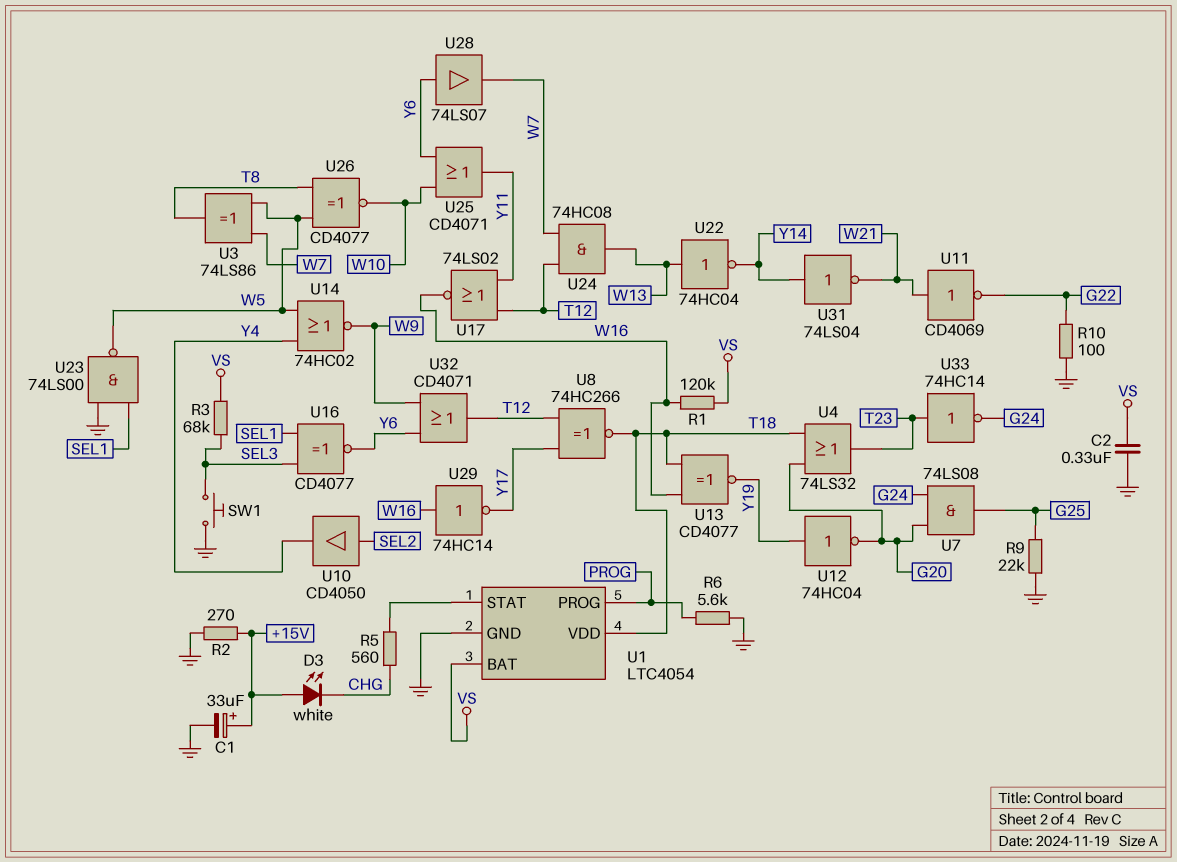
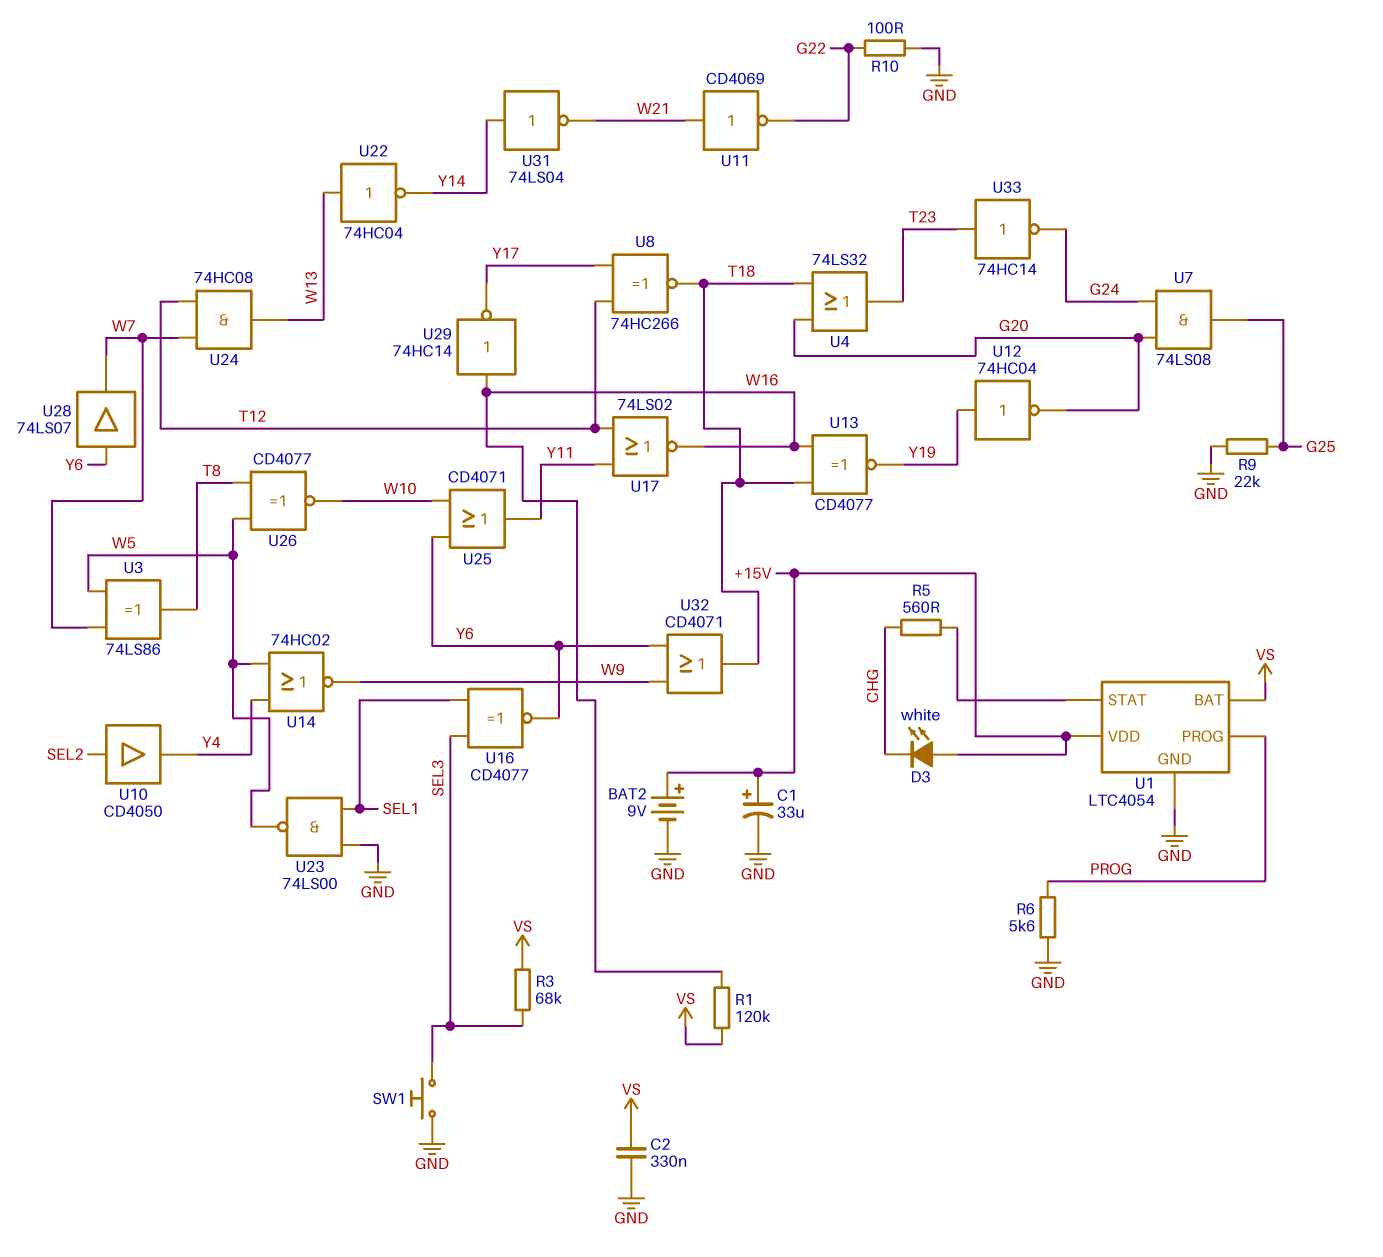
BAT2: none -> 9V (plus +15V, minus GND)
R2: 270 (+15V, GND) -> none
U1 pin VDD: T18 -> +15V
U32: OR CD4071 (in W9, in Y6, out T12) -> OR CD4071 (in W9, in Y6, out T18)

